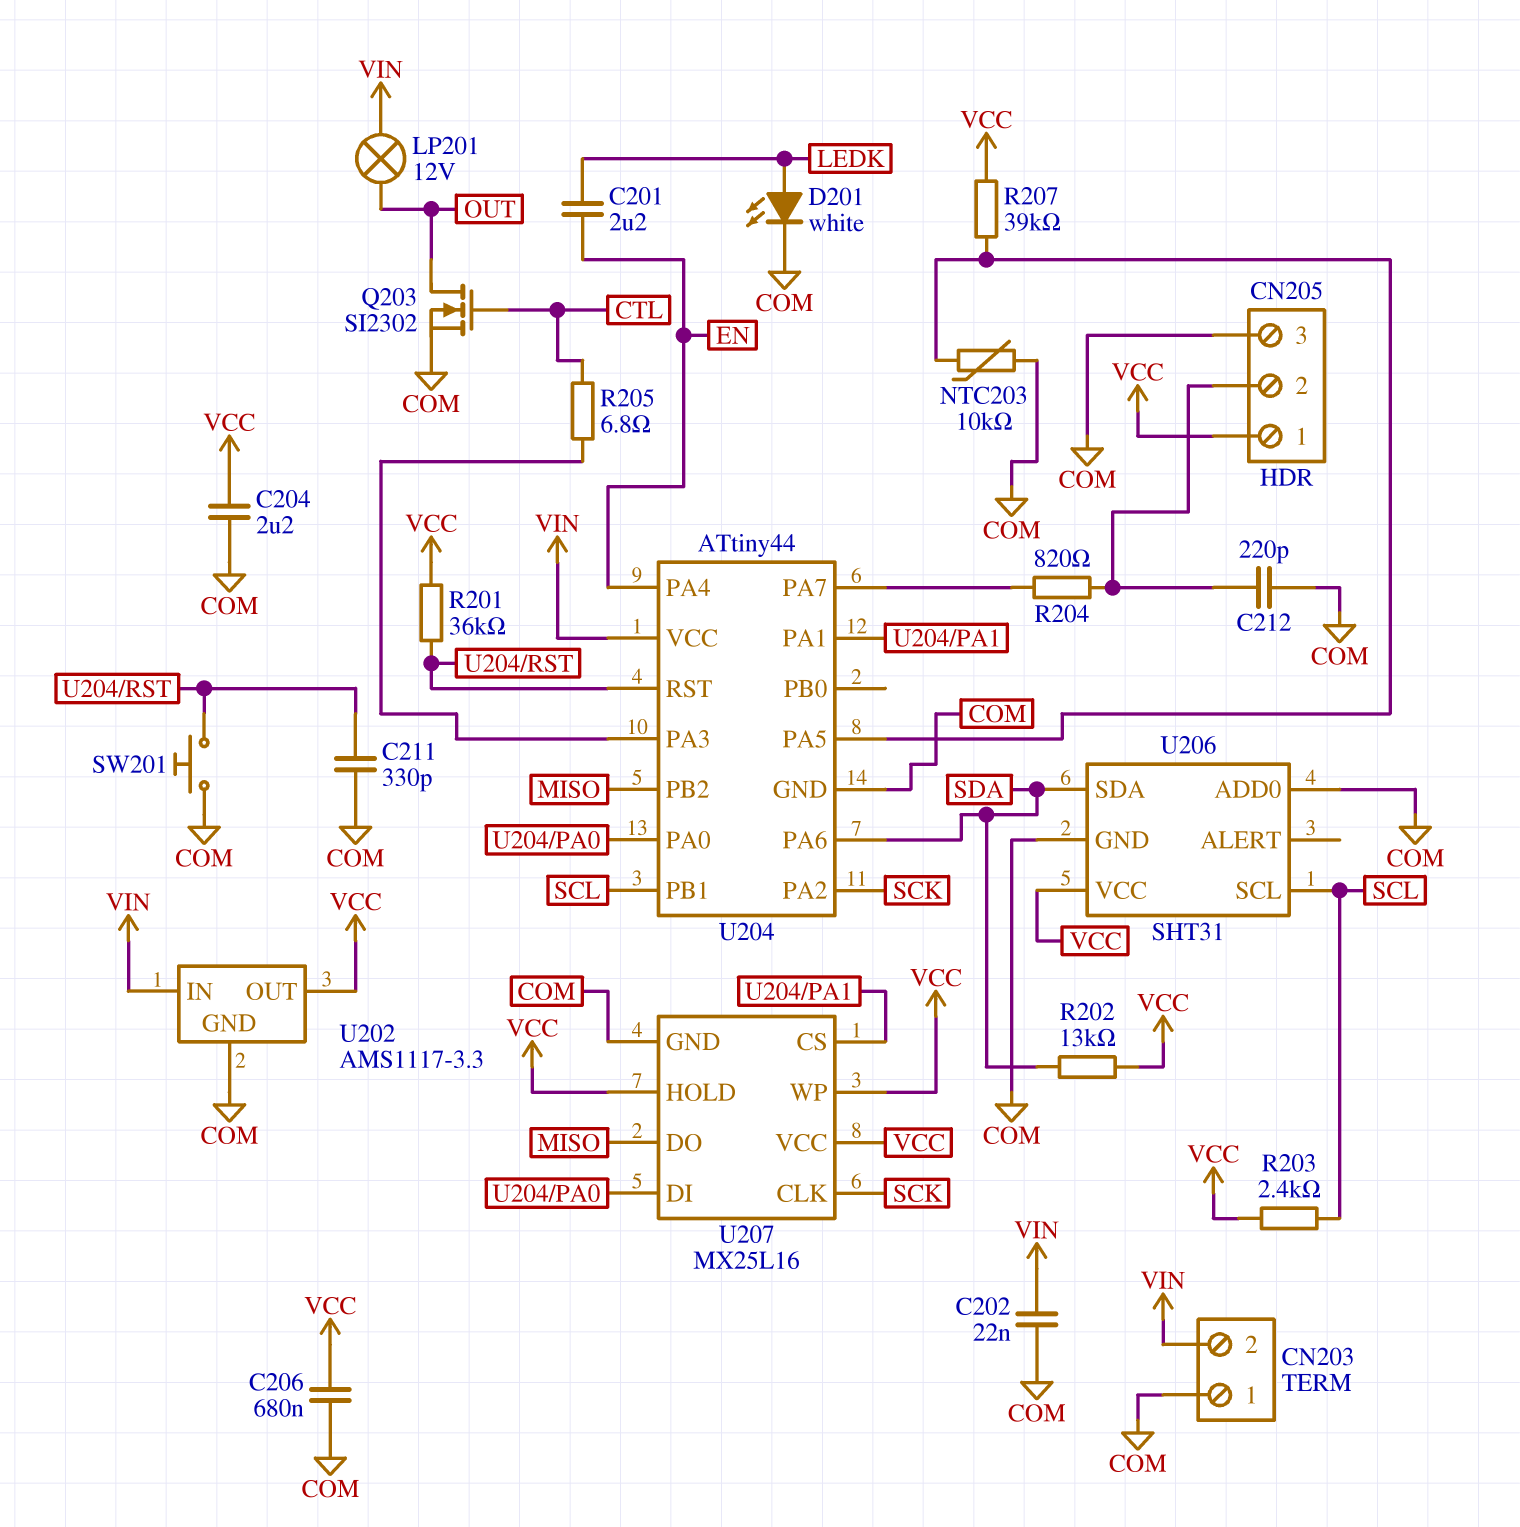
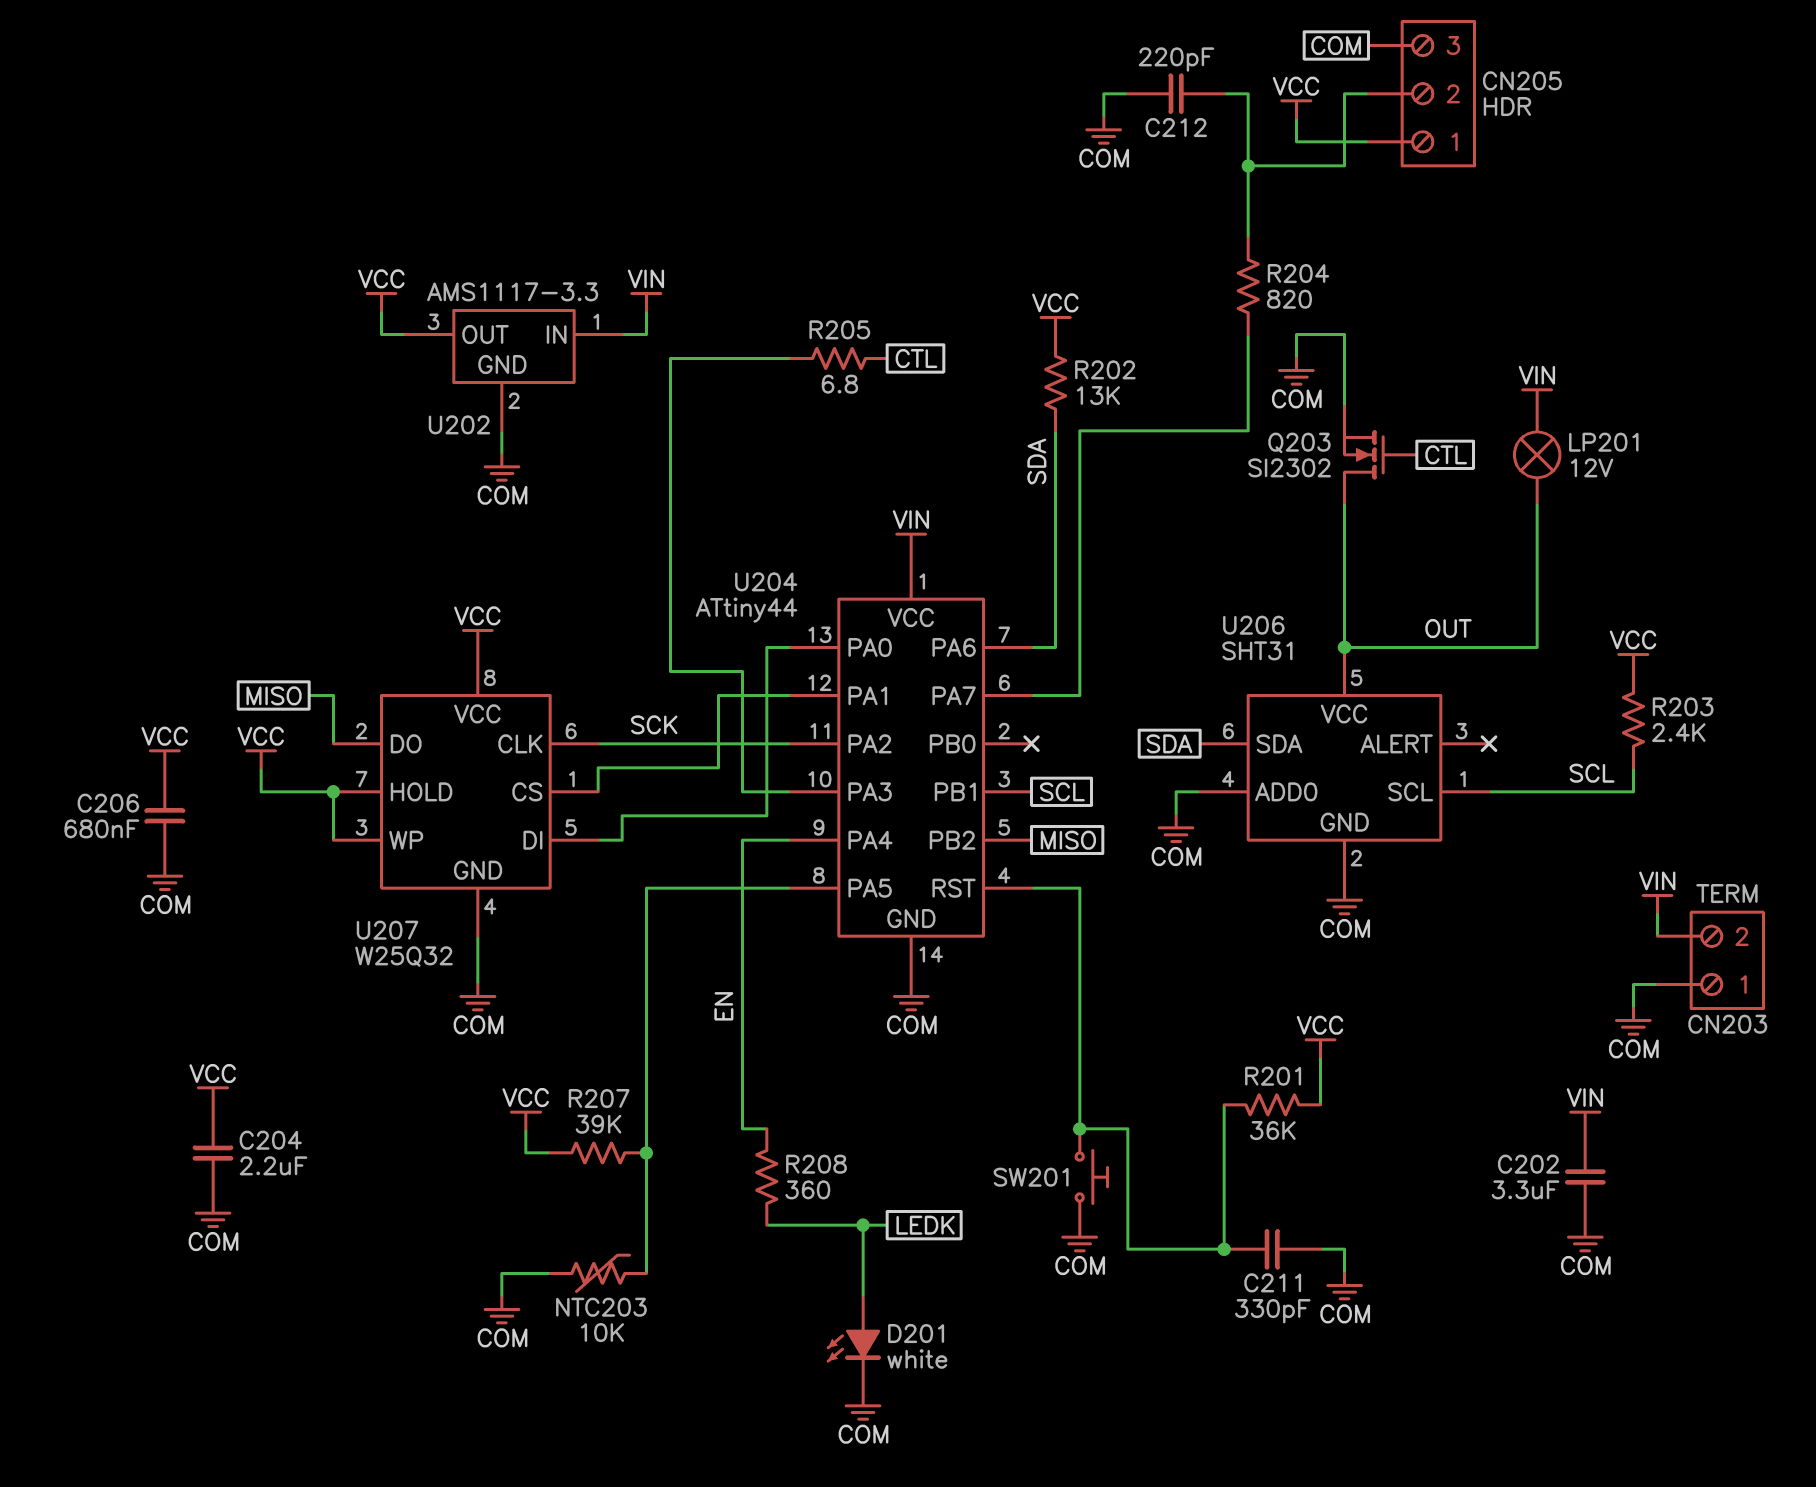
C201: 2.2uF (EN, LEDK) -> none
C202: 22nF (COM, VIN) -> 3.3uF (COM, VIN)
R208: none -> 360 (EN, LEDK)
U206 pin VCC: VCC -> OUT
U207: MX25L16 -> W25Q32

